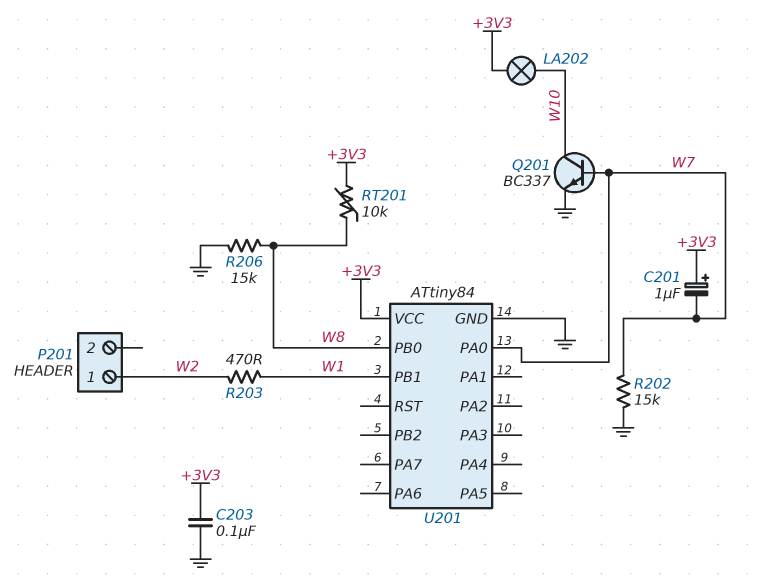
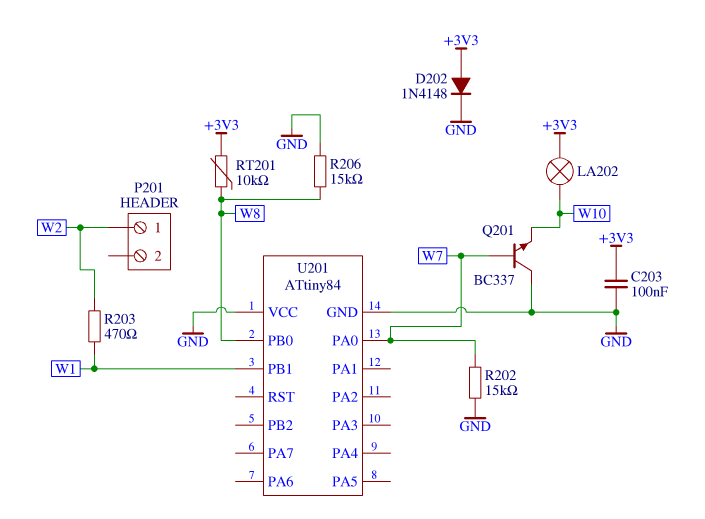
C201: 1uF (plus +3V3, minus W7) -> none
D202: none -> diode 1N4148 (A +3V3, K GND)
Q201: NPN BC337 (B W7, C W10, E GND) -> NPN BC337 (B W7, C GND, E W10)
U201 pin VCC: +3V3 -> GND

